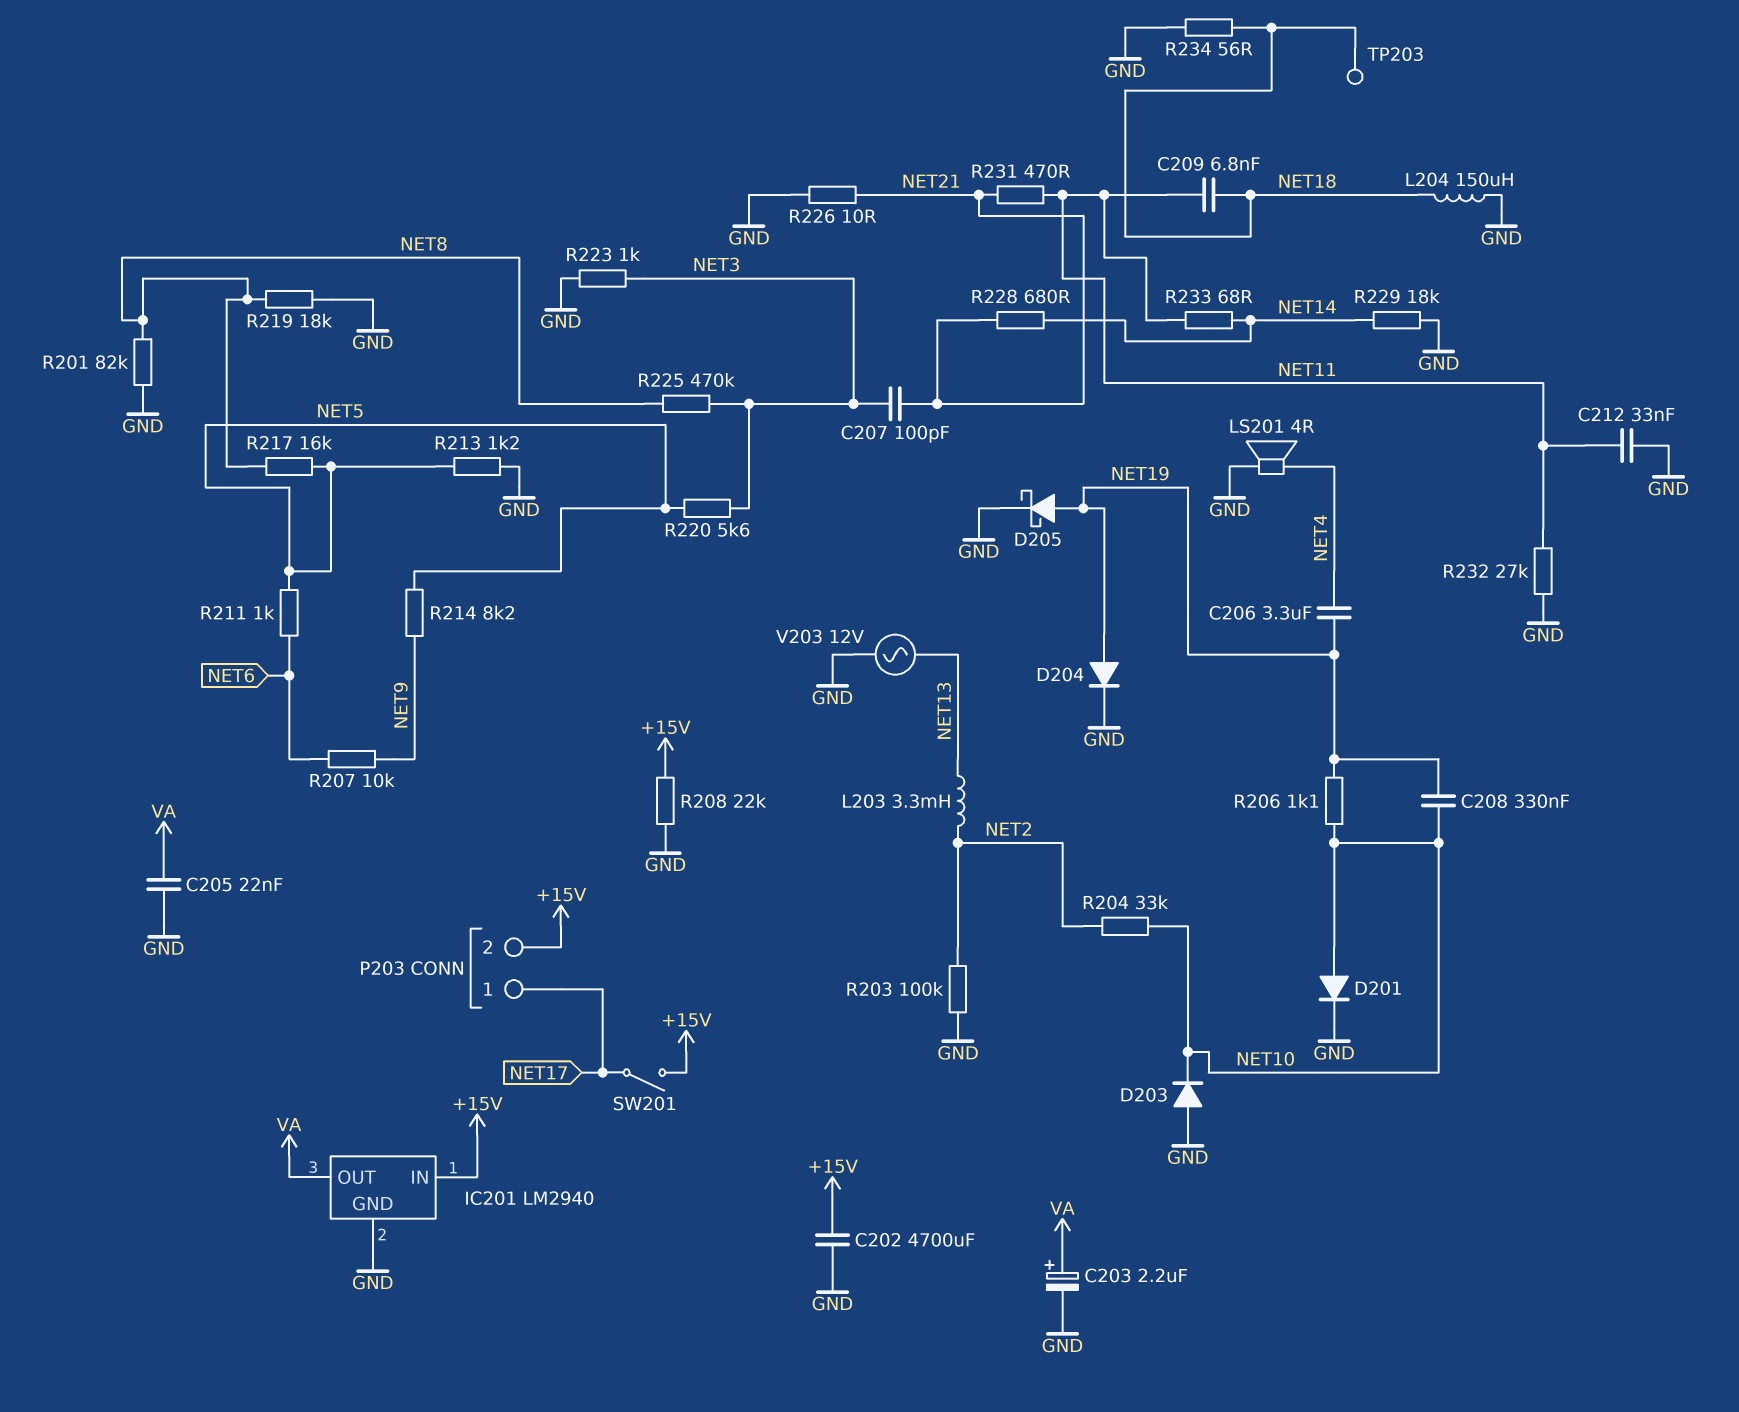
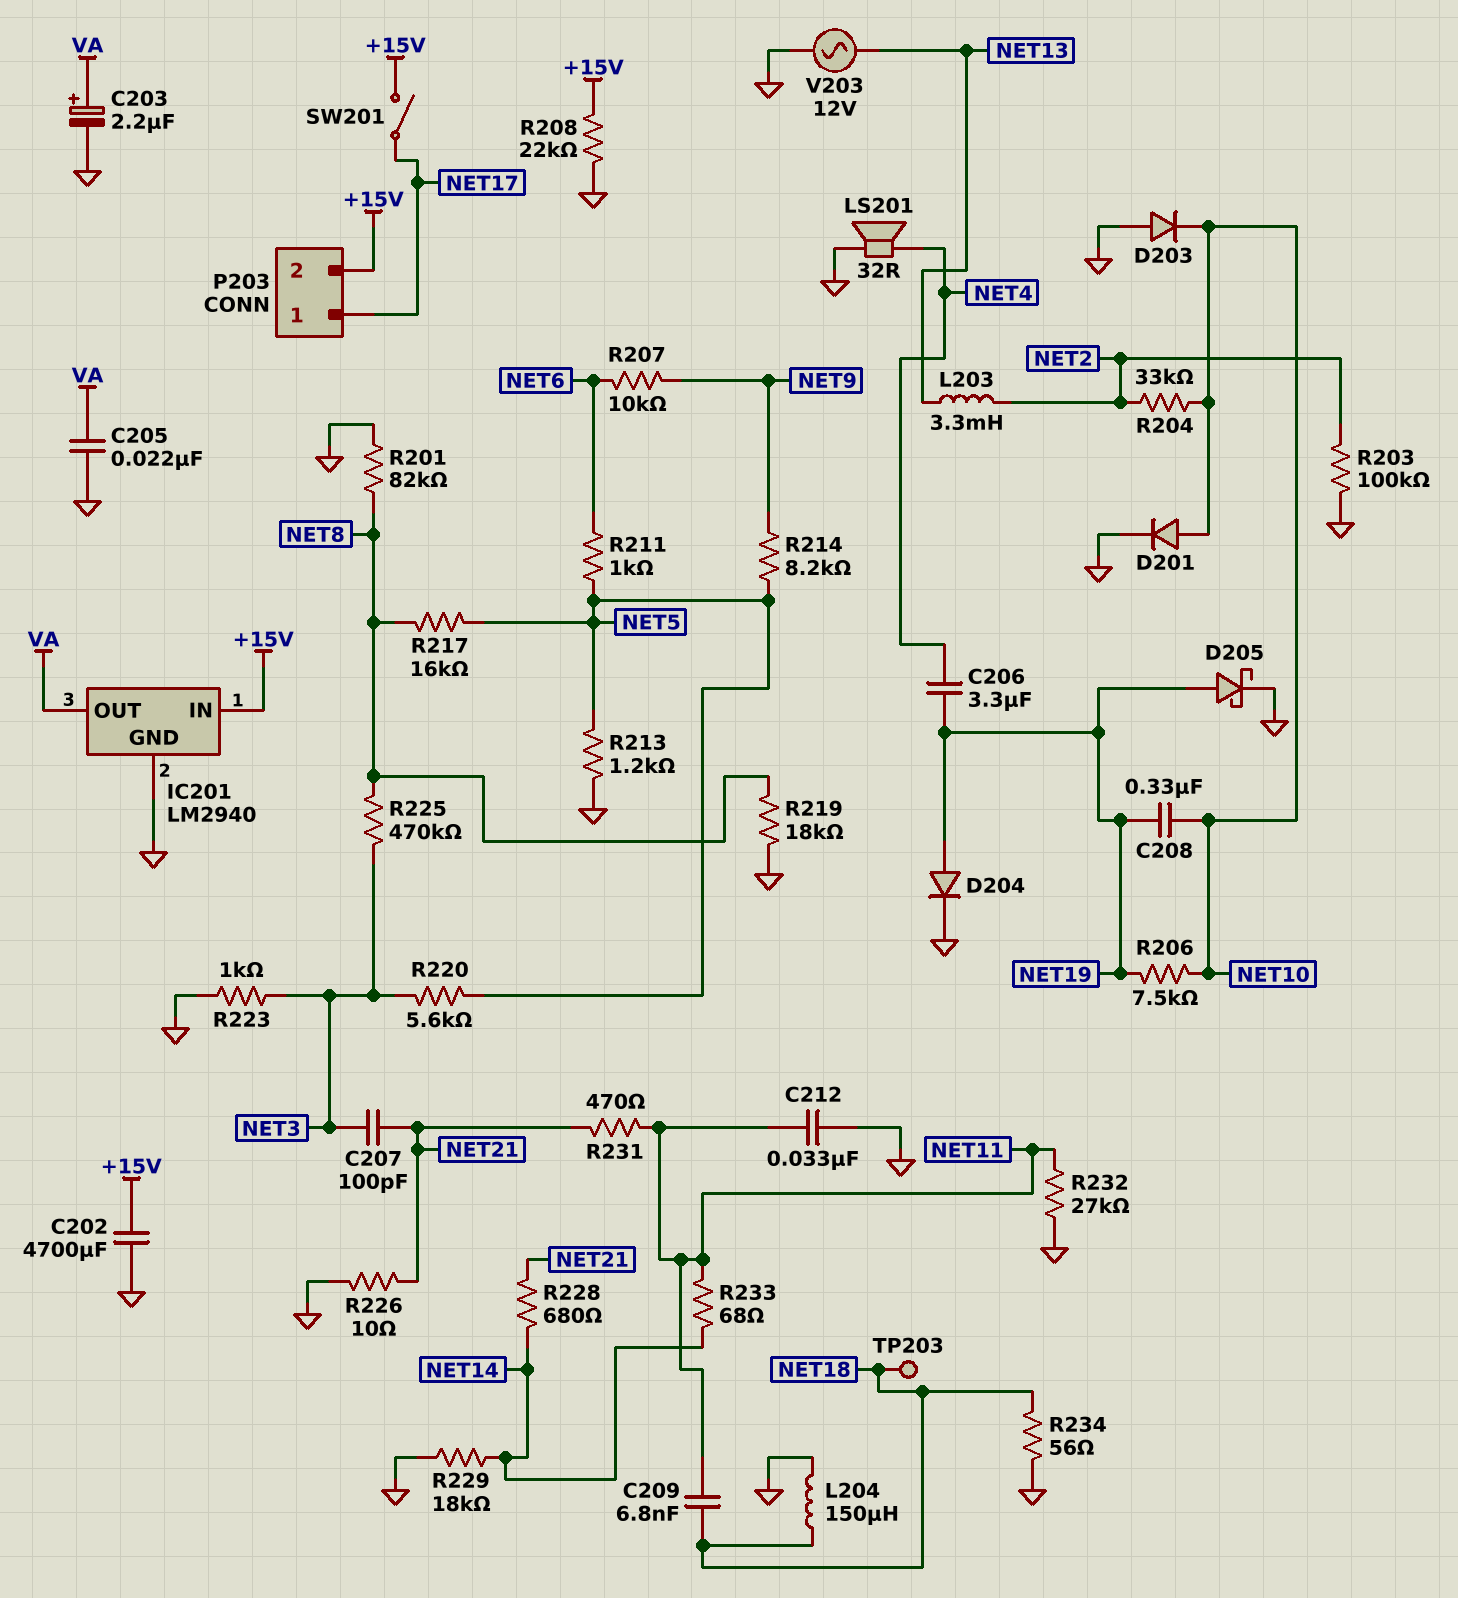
LS201: speaker 4R (GND, NET4) -> speaker 32R (GND, NET4)
R206: 1.1k (NET10, NET19) -> 7.5k (NET10, NET19)

